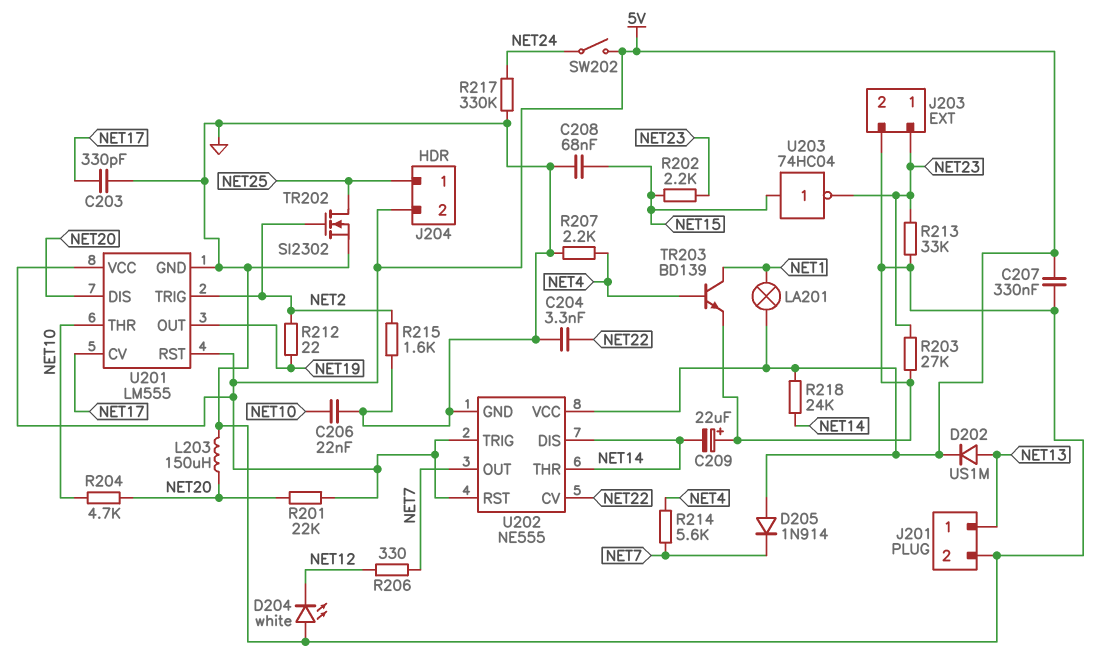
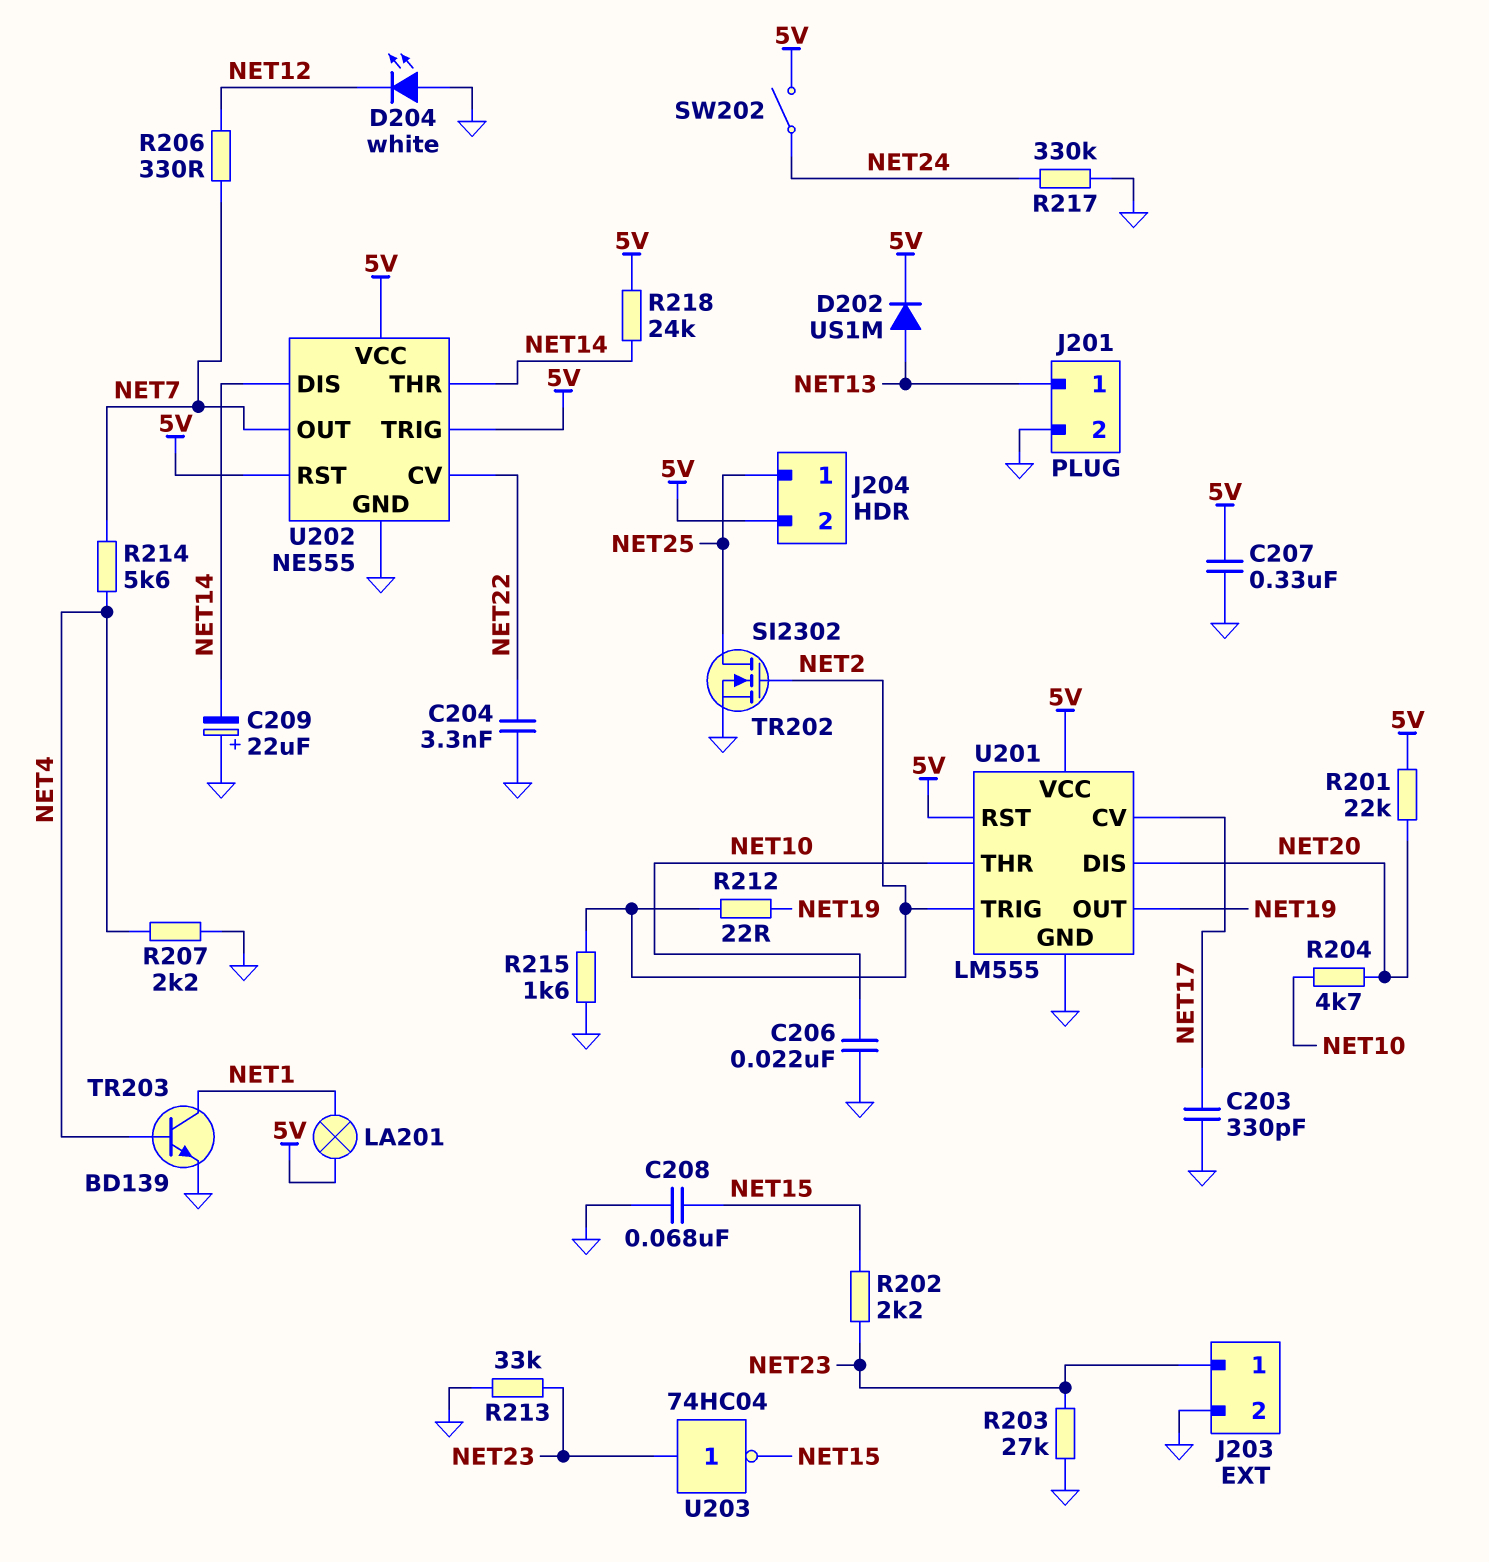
D205: diode 1N914 (A 5V, K NET7) -> none
L203: 150uH (GND, NET20) -> none
U203: NOT 74HC04 (in NET15, out NET23) -> NOT 74HC04 (in NET23, out NET15)

